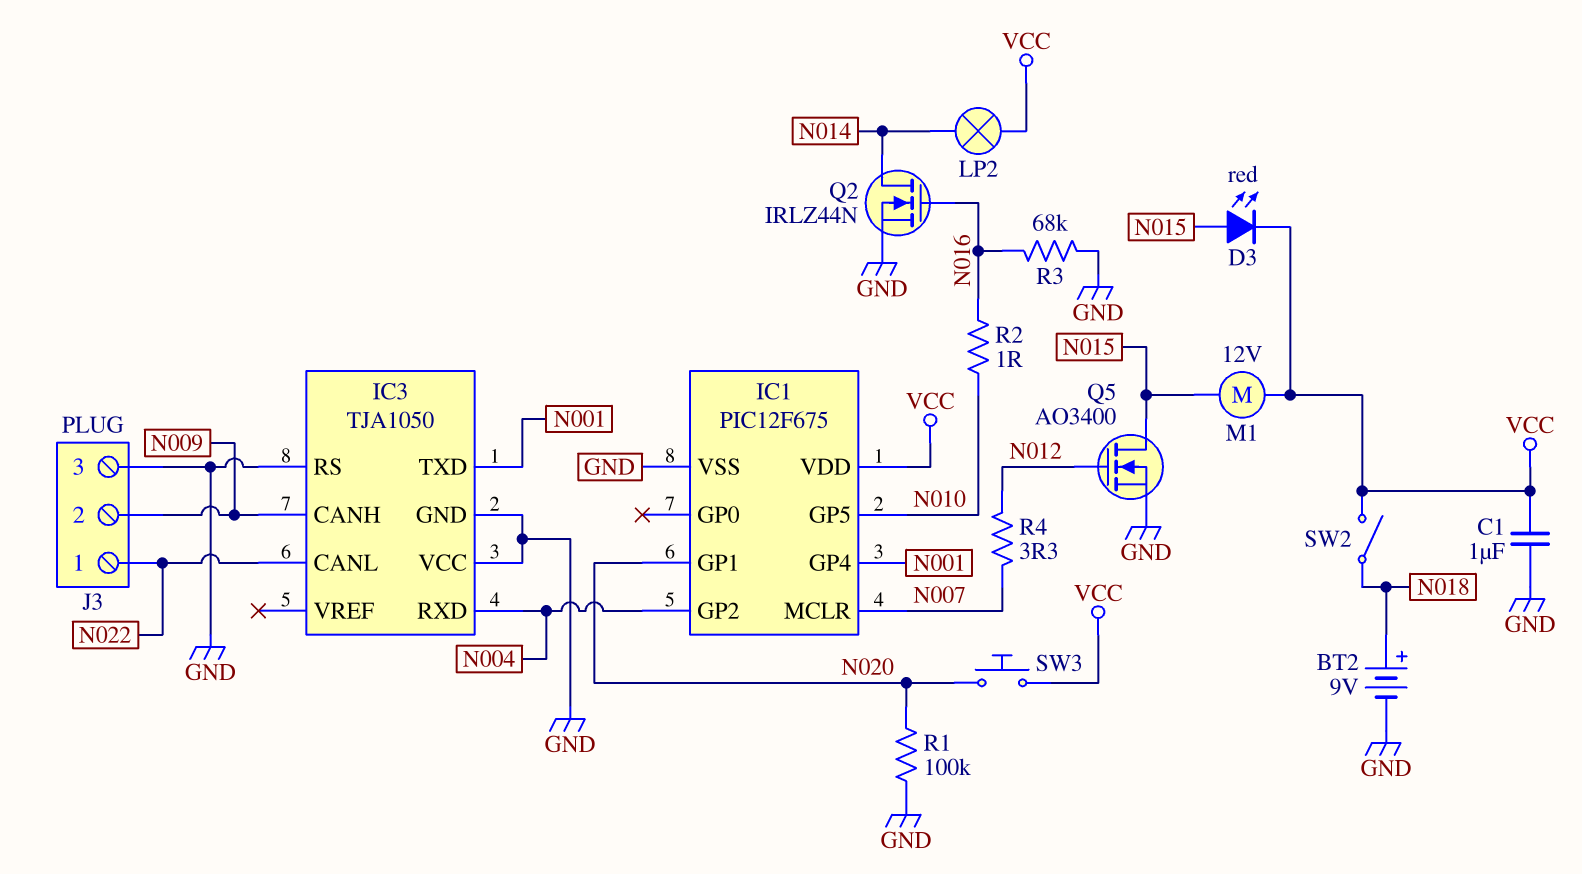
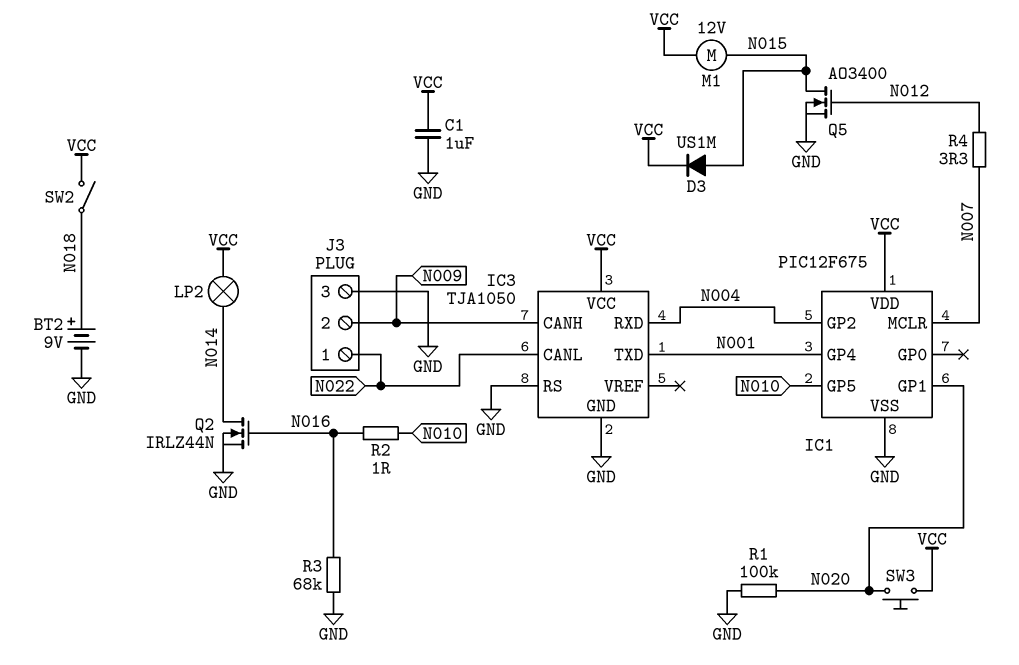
D3: LED red (A N015, K VCC) -> diode US1M (A N015, K VCC)
IC3 pin VCC: GND -> VCC

